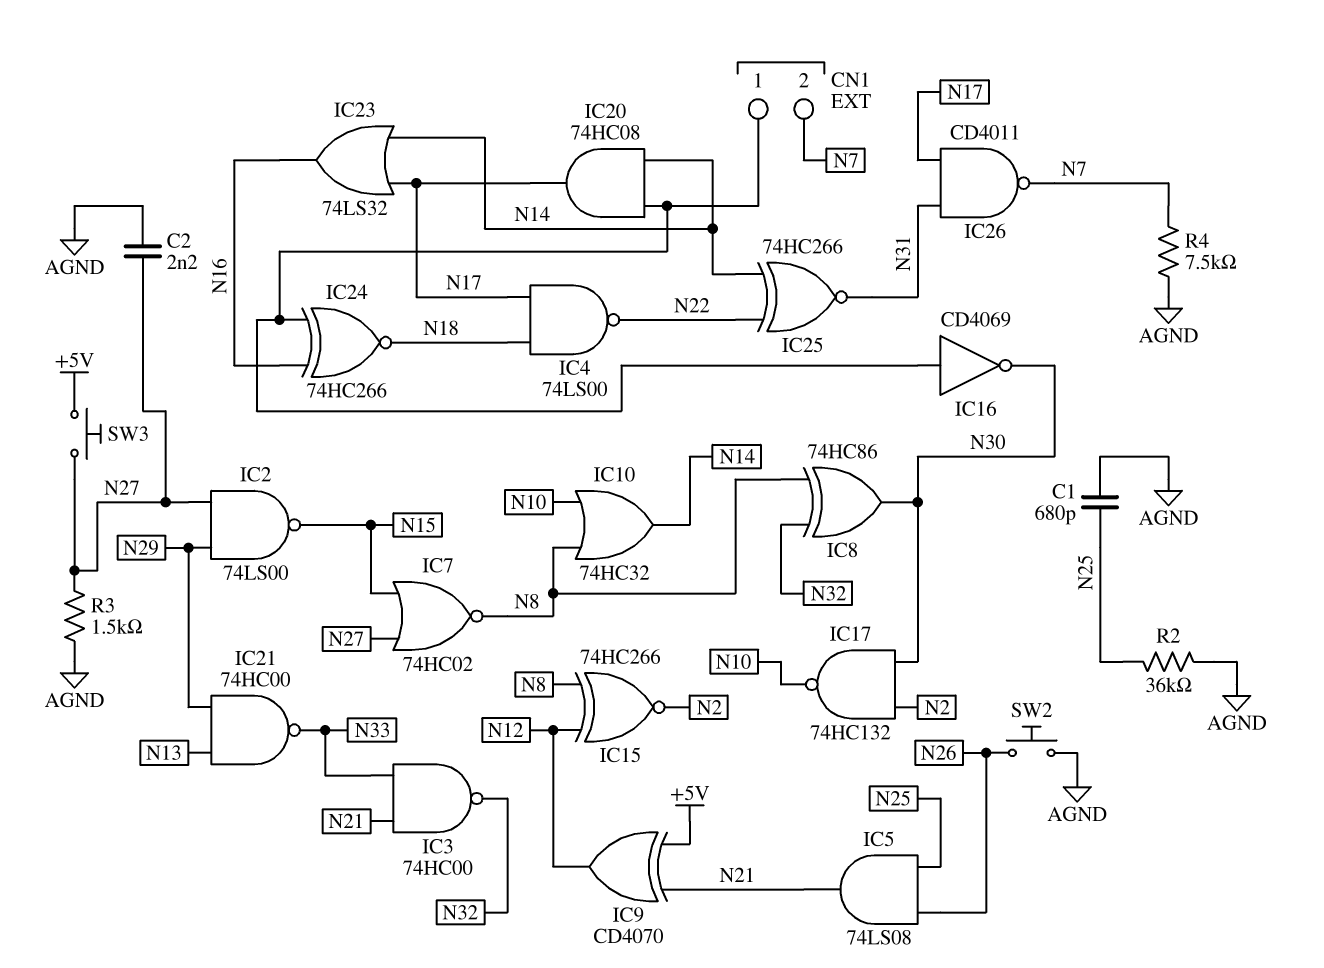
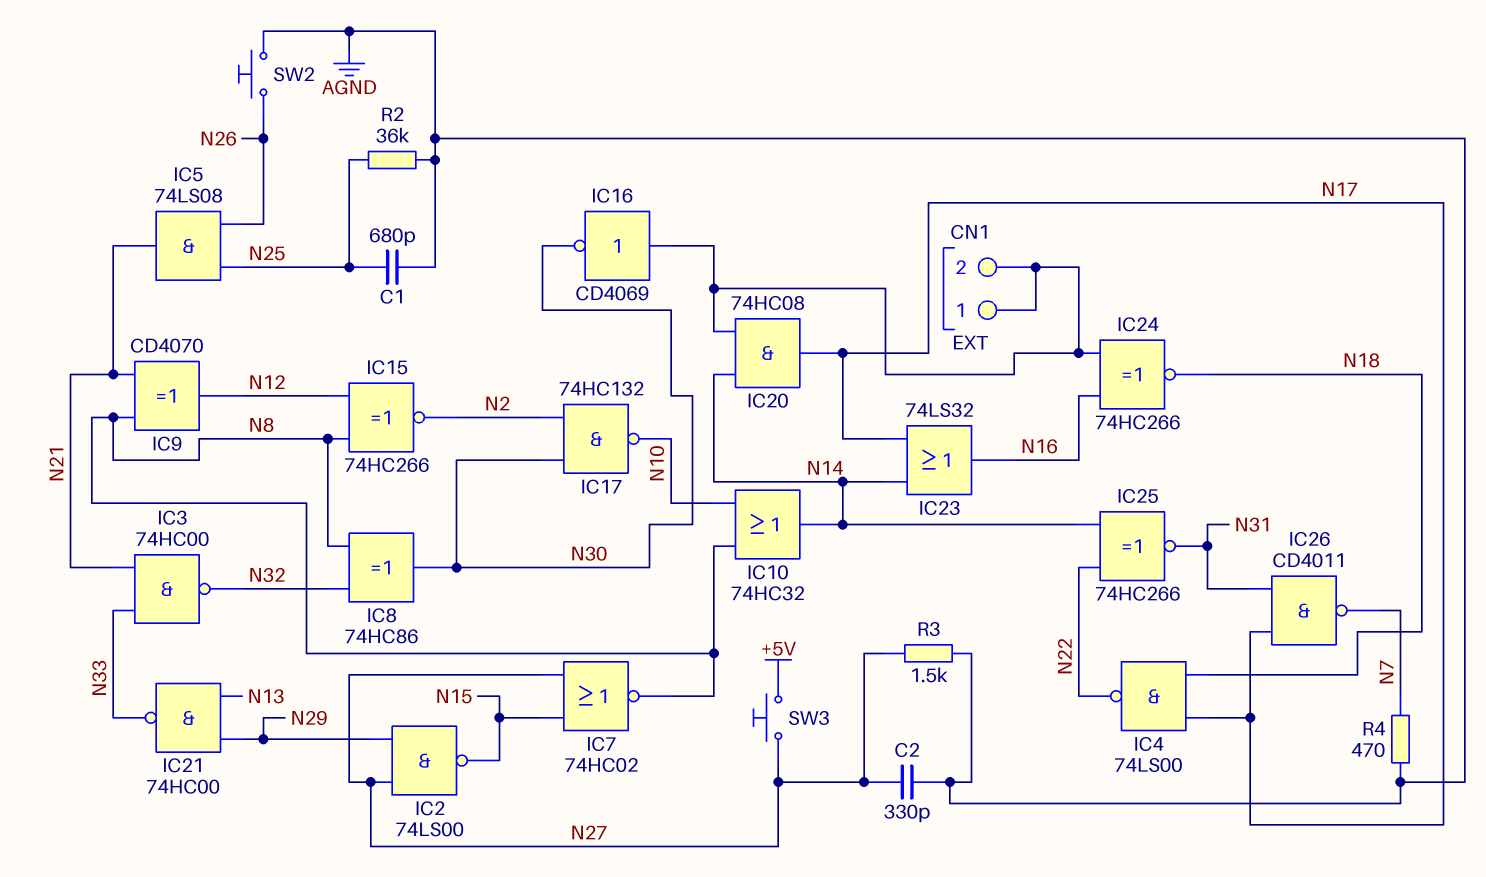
C2: 2.2nF (AGND, N27) -> 330pF (AGND, N27)
CN1 pin 2: N7 -> CN1/1
IC9: XOR CD4070 (in +5V, in N21, out N12) -> XOR CD4070 (in N8, in N21, out N12)
R4: 7.5k (AGND, N7) -> 470 (AGND, N7)

